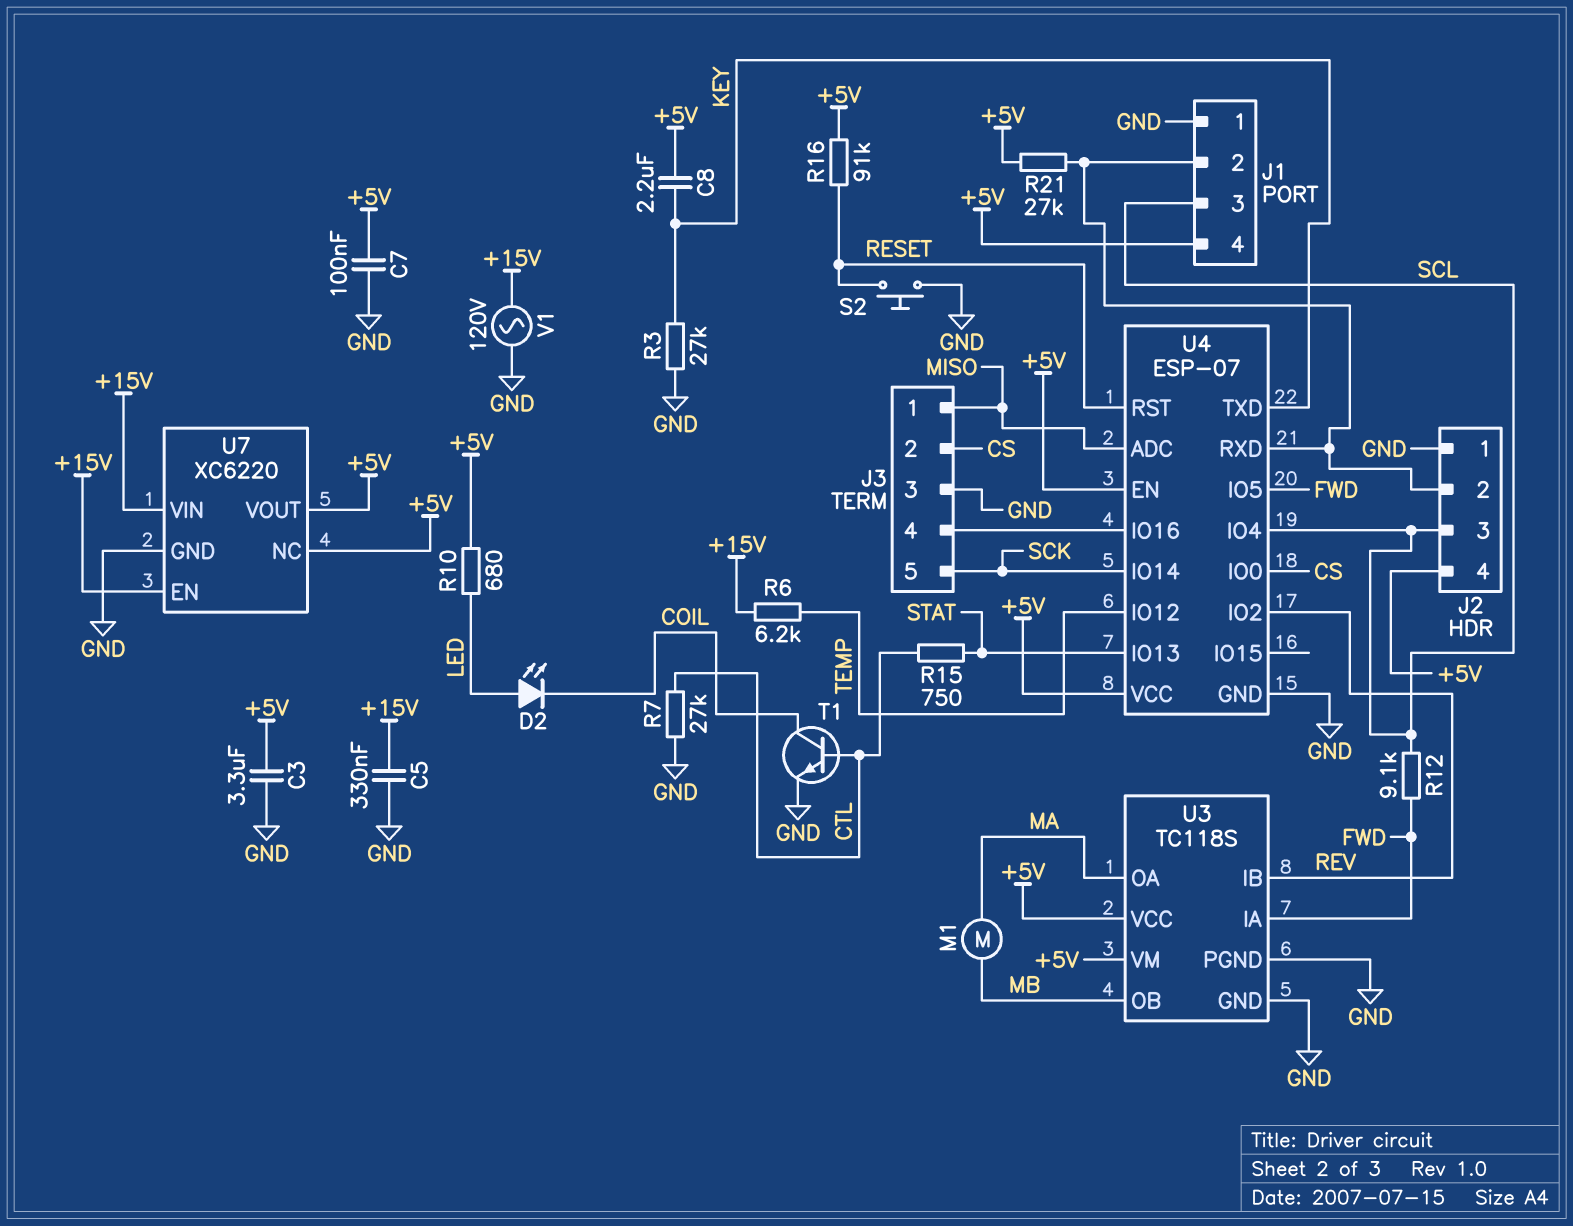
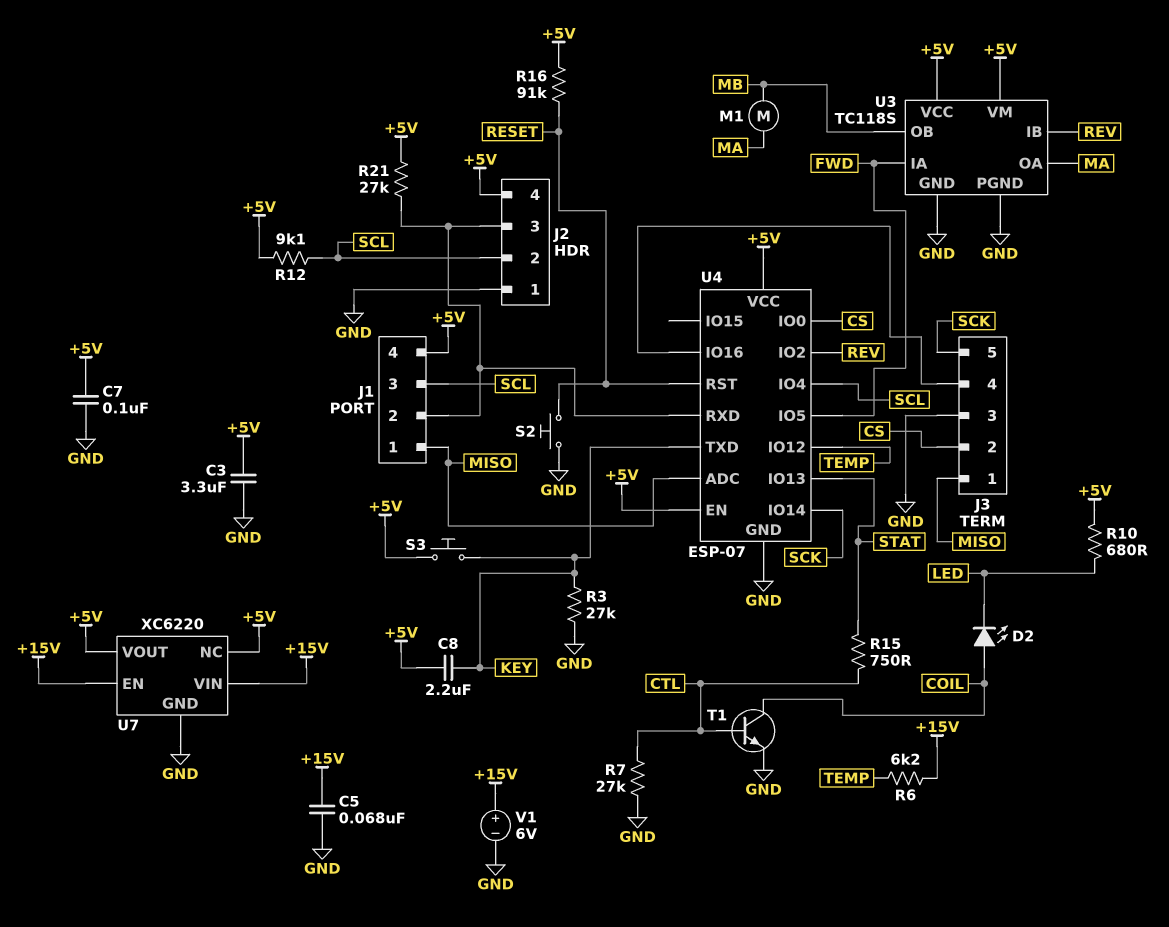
C5: 330nF (+15V, GND) -> 68nF (+15V, GND)
D2: LED (A LED, K COIL) -> LED (A COIL, K LED)
J1 pin 1: GND -> MISO
J2 pin 2: J1/2 -> SCL
J2 pin 3: SCL -> J1/2
R12: 9.1k (FWD, SCL) -> 9.1k (+5V, SCL)
S3: none -> button (+5V, KEY)
V1: AC 120V (+15V, GND) -> 6V (plus +15V, minus GND)

